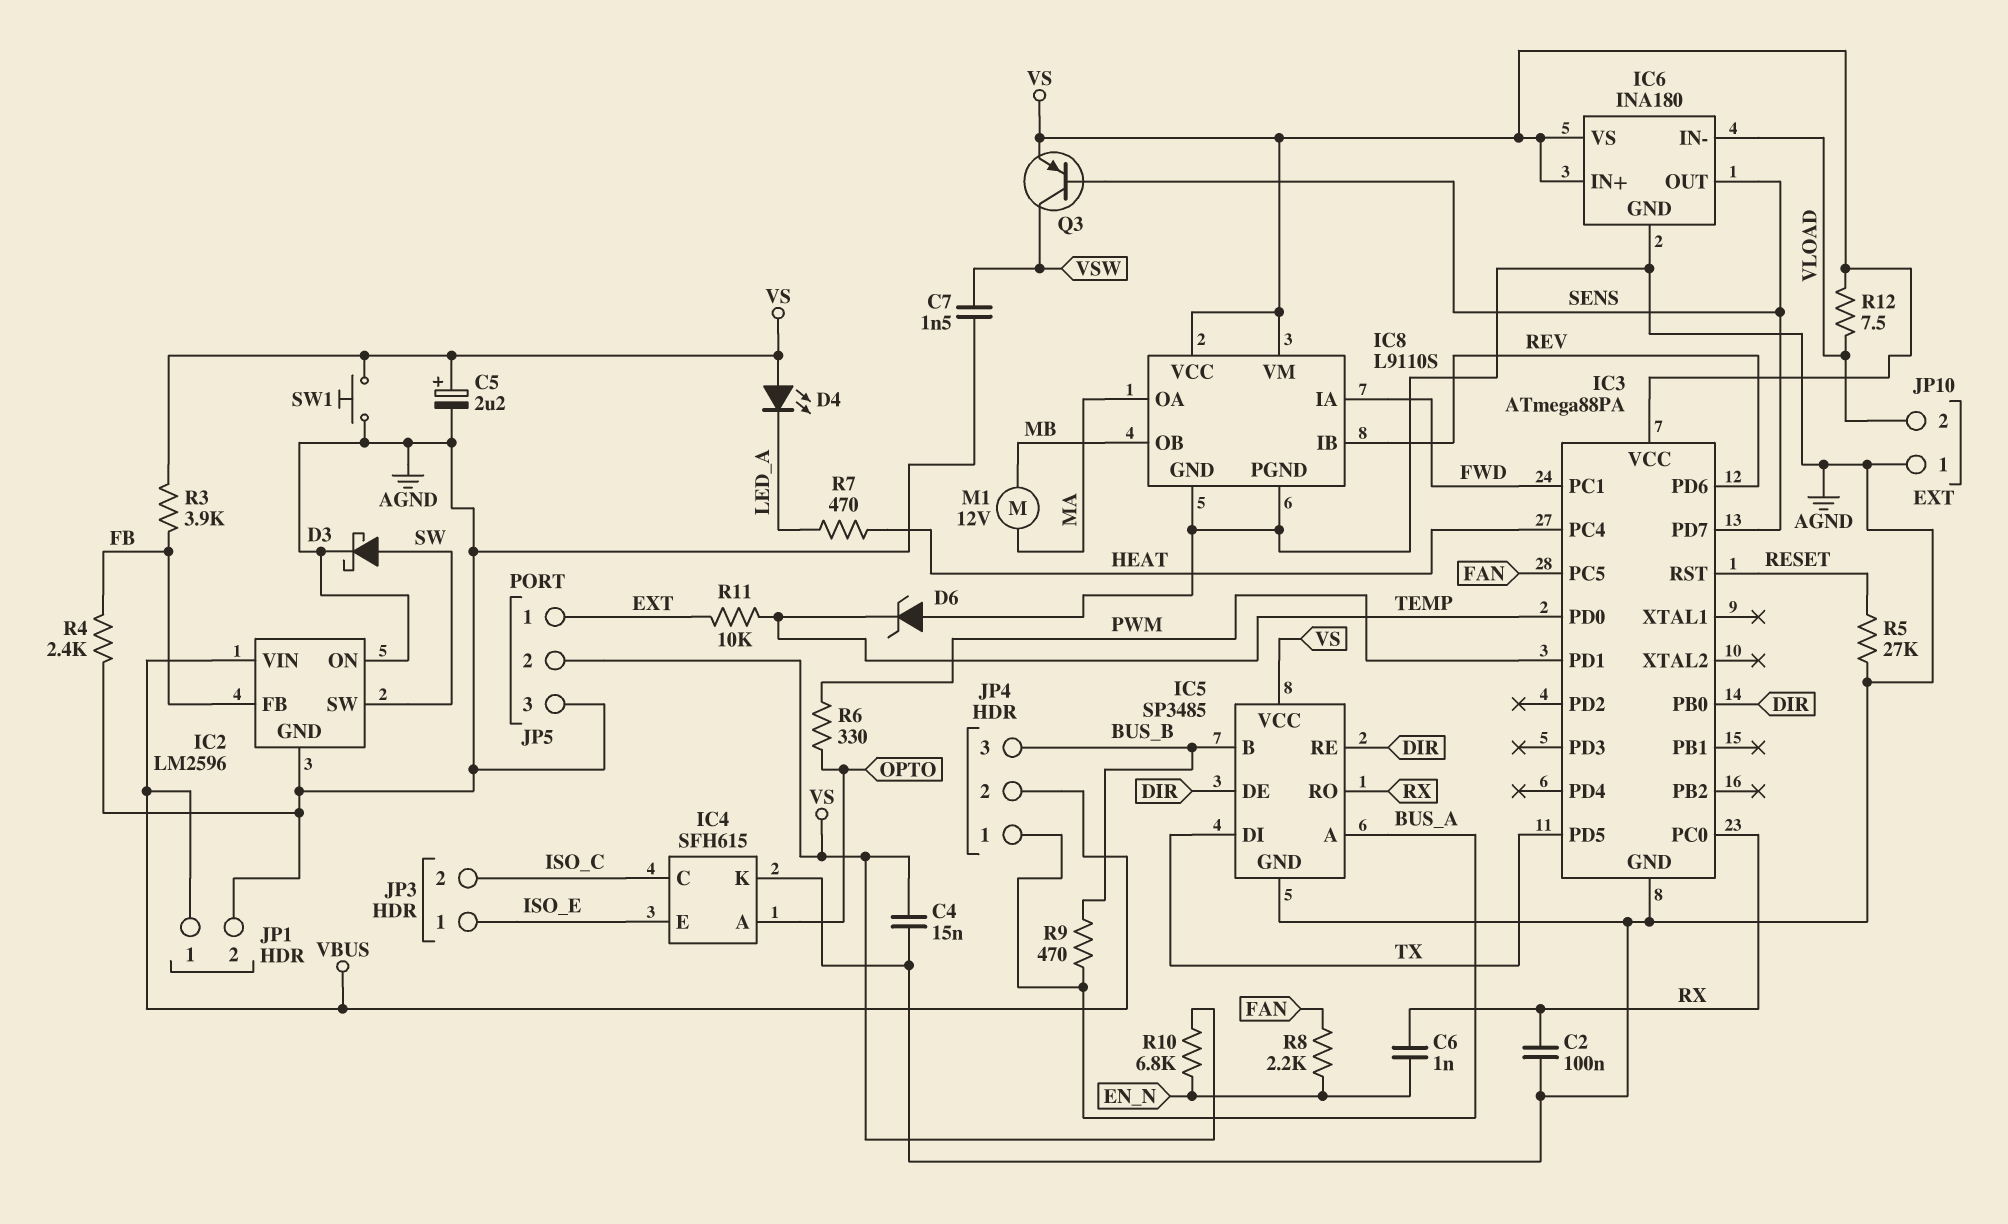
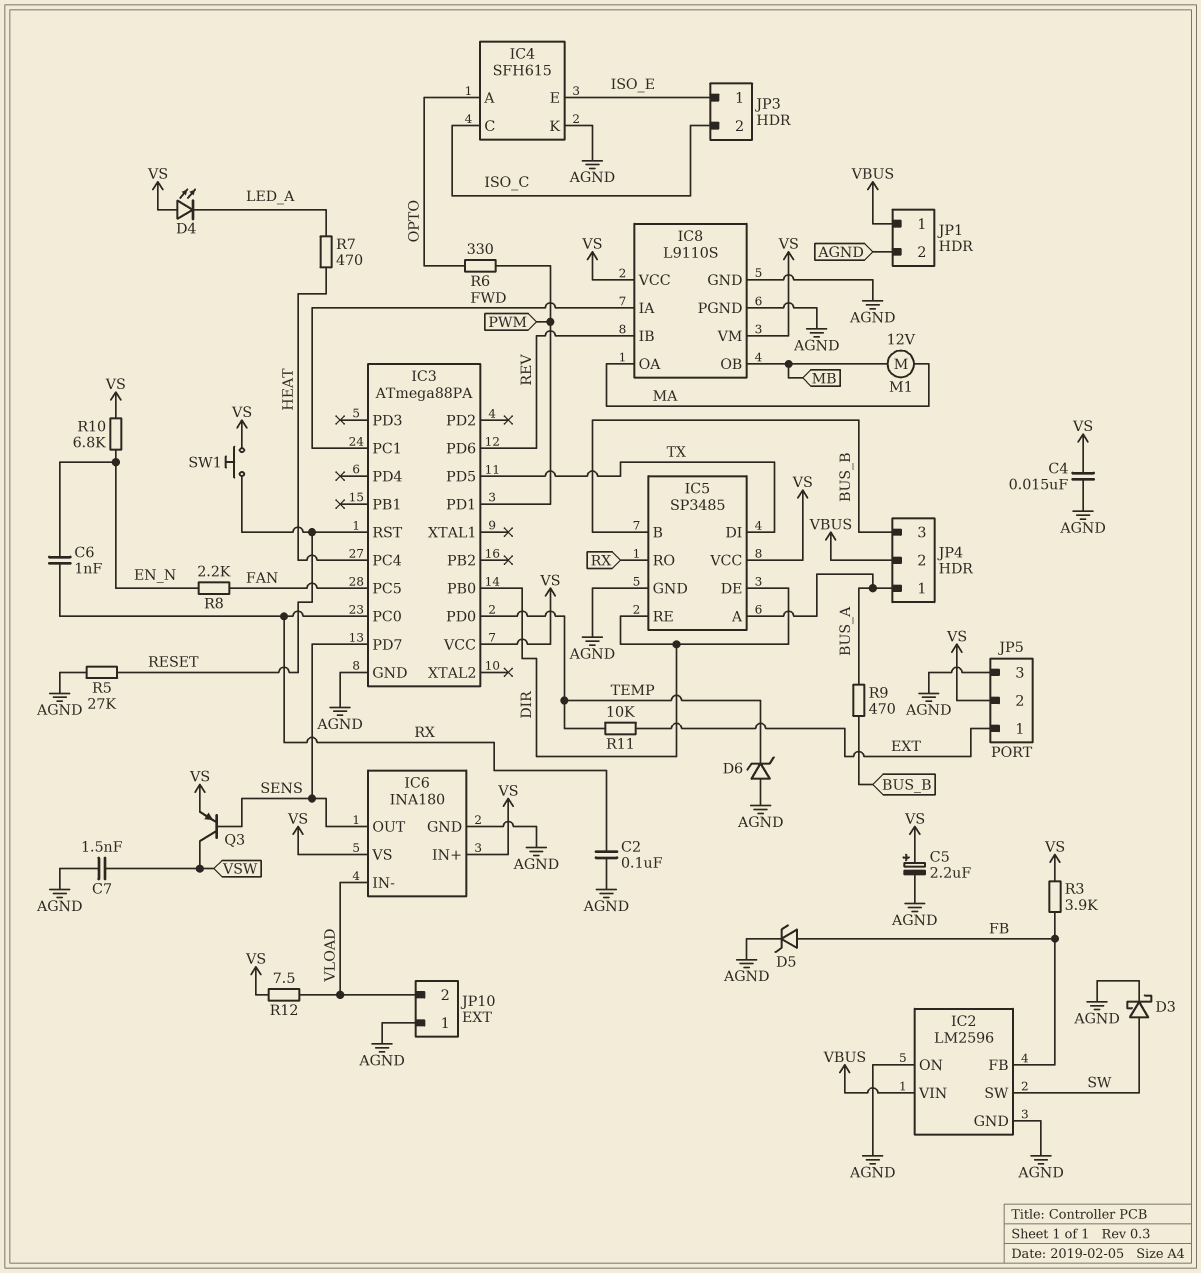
D5: none -> zener (A FB, K AGND)
R4: 2.4k (AGND, FB) -> none
SW1: button (AGND, VS) -> button (RESET, VS)

